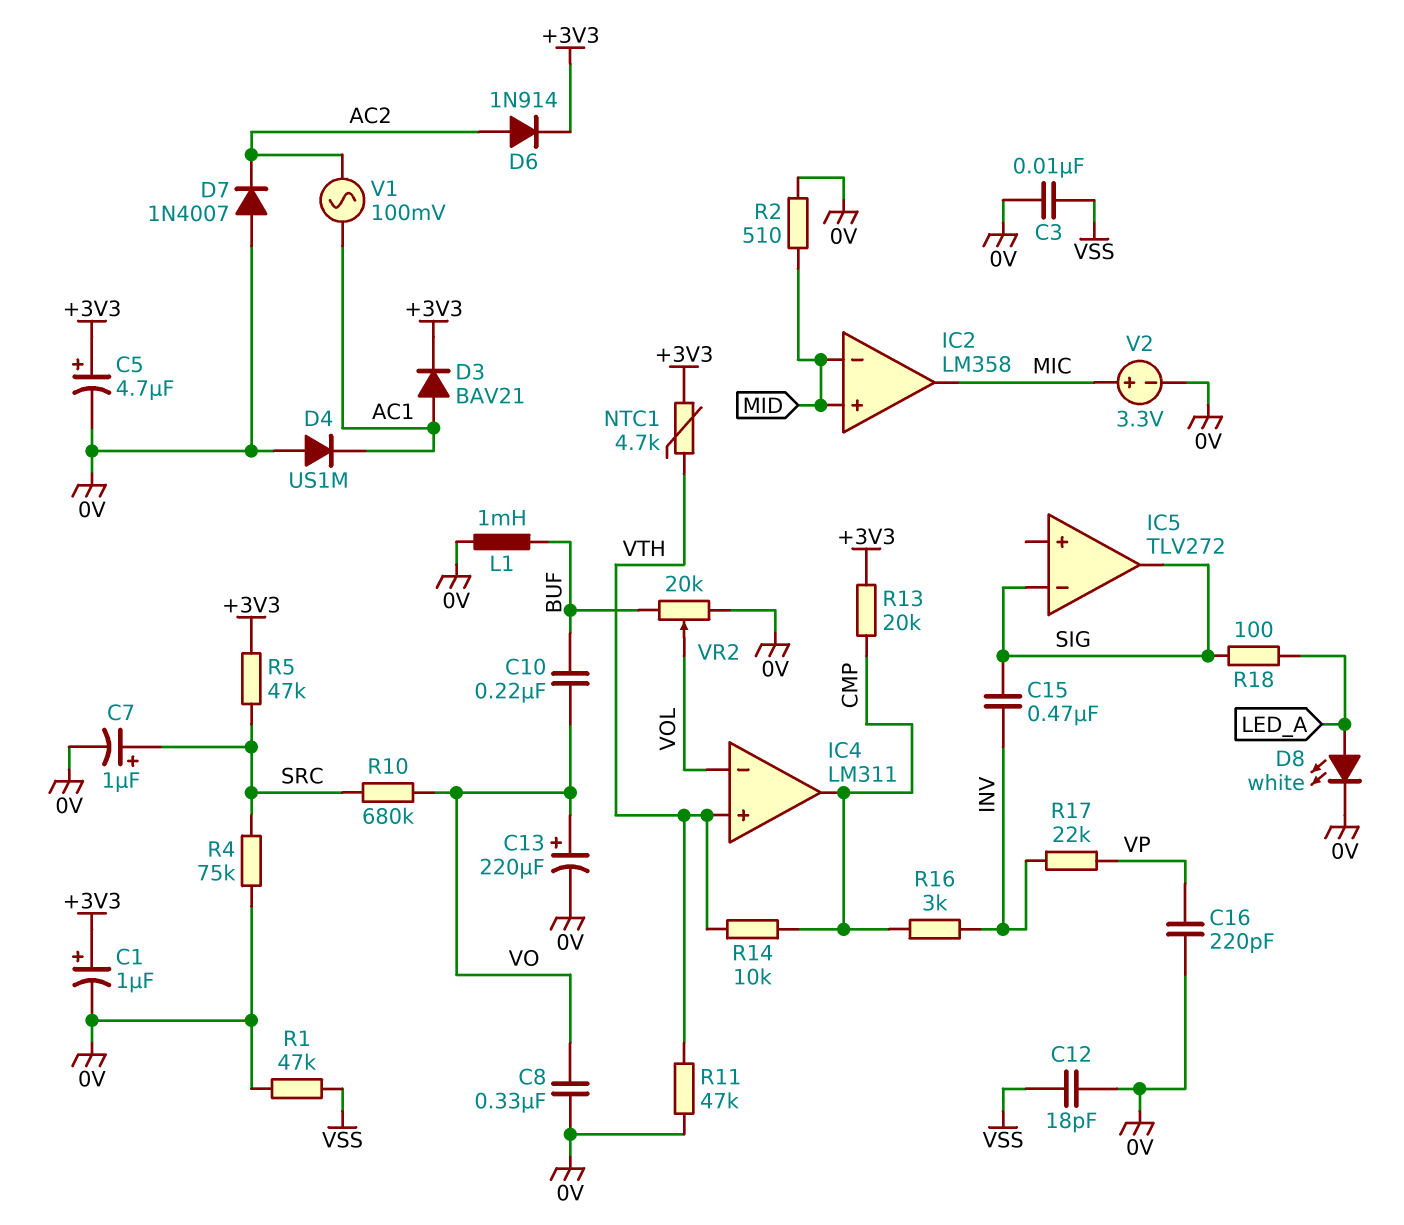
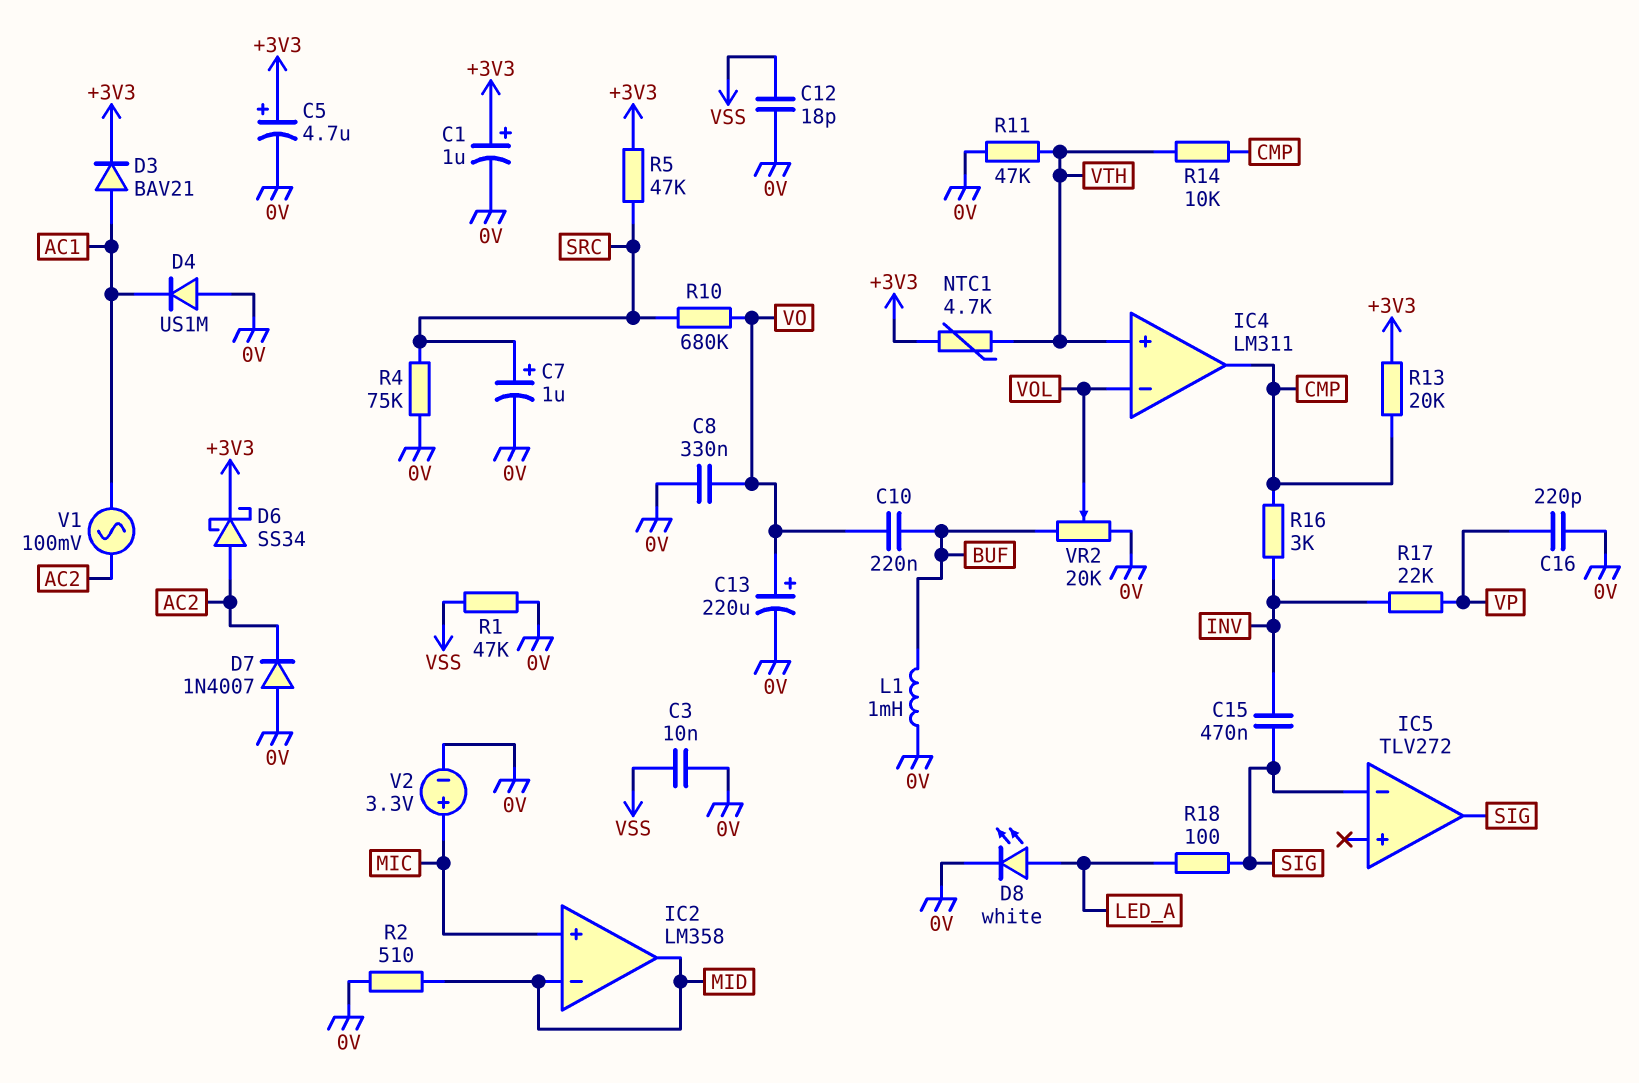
D6: diode 1N914 (A AC2, K +3V3) -> schottky SS34 (A AC2, K +3V3)
IC2 pin in+: MID -> MIC
IC2 pin out: MIC -> MID

